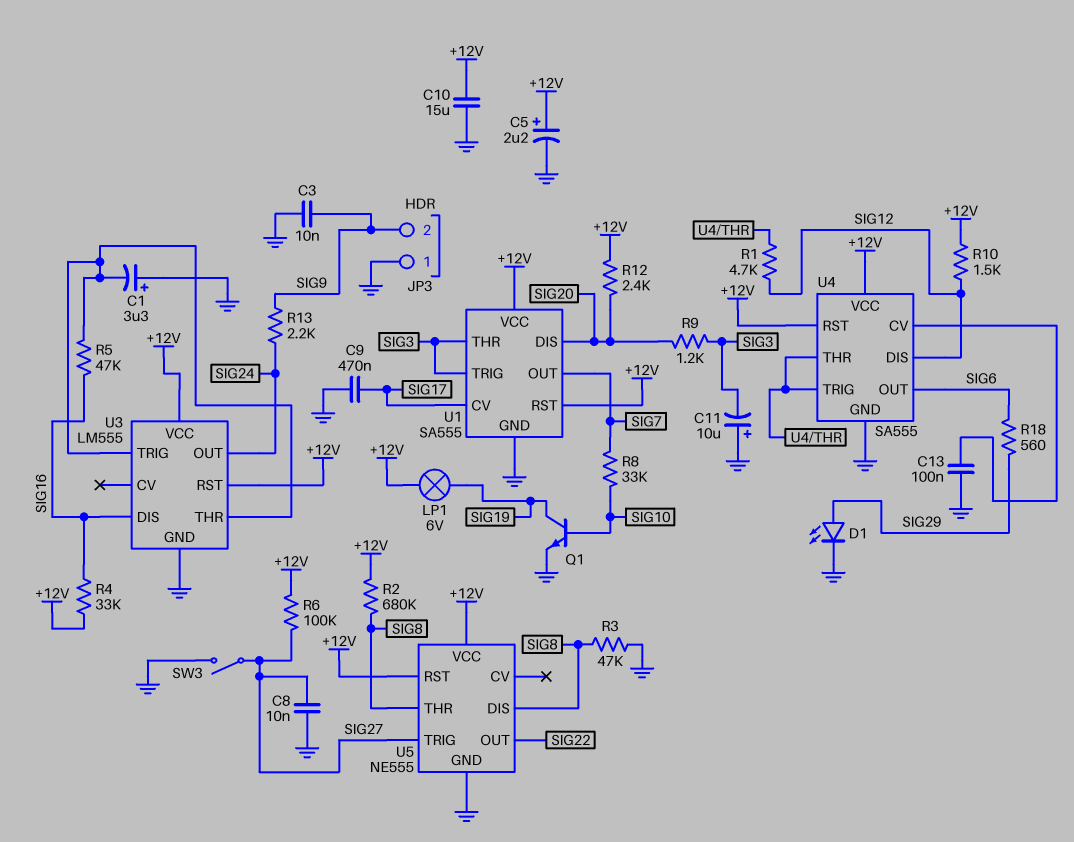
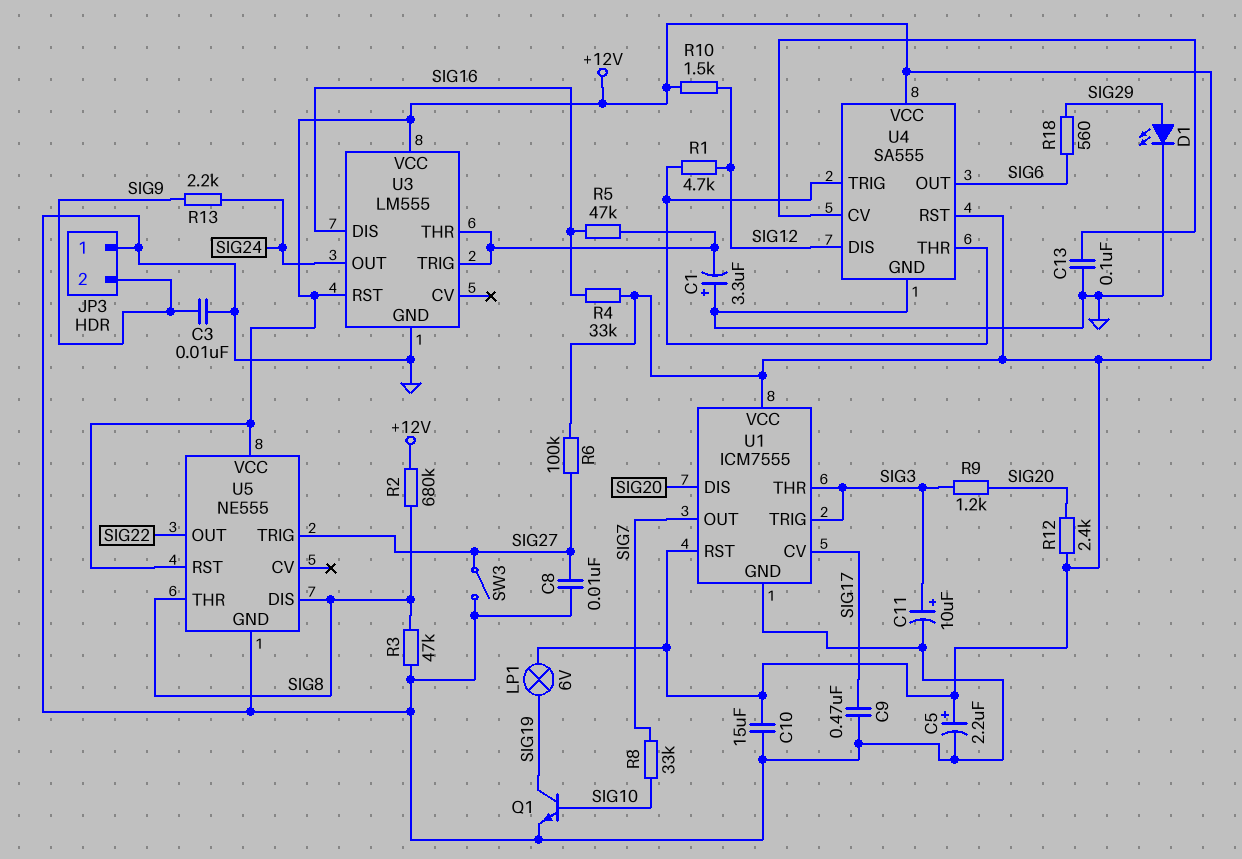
C11: 10uF (plus GND, minus SIG3) -> 10uF (plus SIG3, minus GND)
U1: SA555 -> ICM7555

